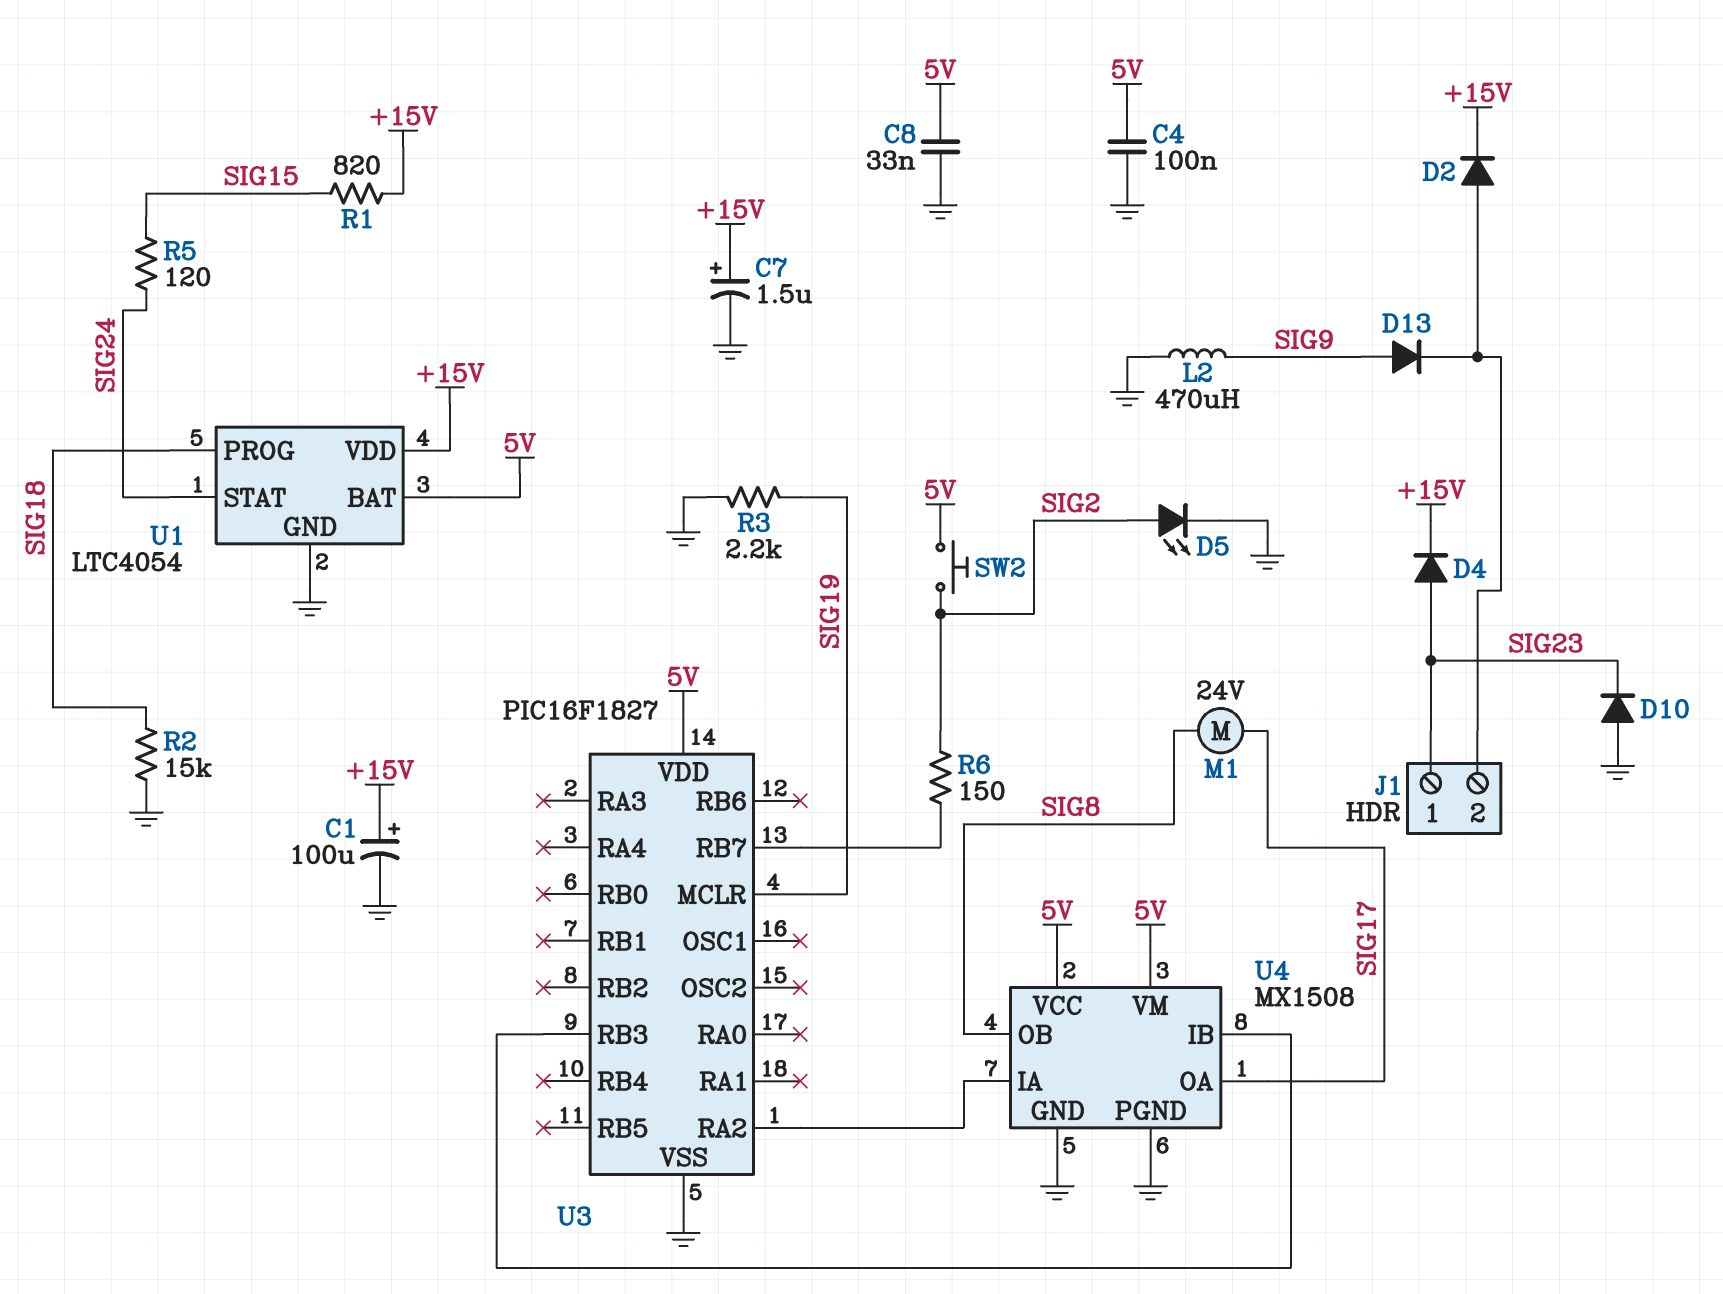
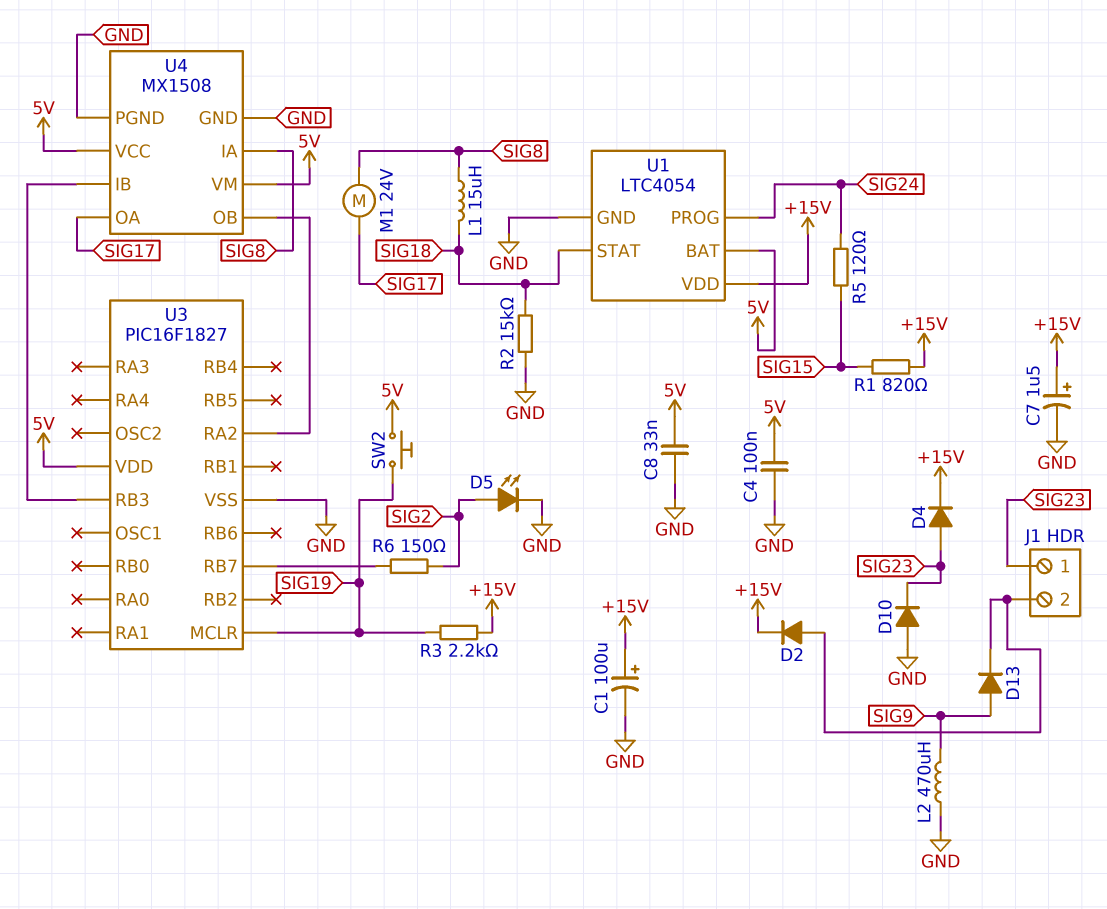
L1: none -> 15uH (SIG8, SIG18)
R3: 2.2k (GND, SIG19) -> 2.2k (+15V, SIG19)
SW2: button (5V, SIG2) -> button (5V, SIG19)
U1 pin PROG: SIG18 -> SIG24
U1 pin STAT: SIG24 -> SIG18
U4 pin IA: U3/RA2 -> SIG8
U4 pin OB: SIG8 -> U3/RA2

